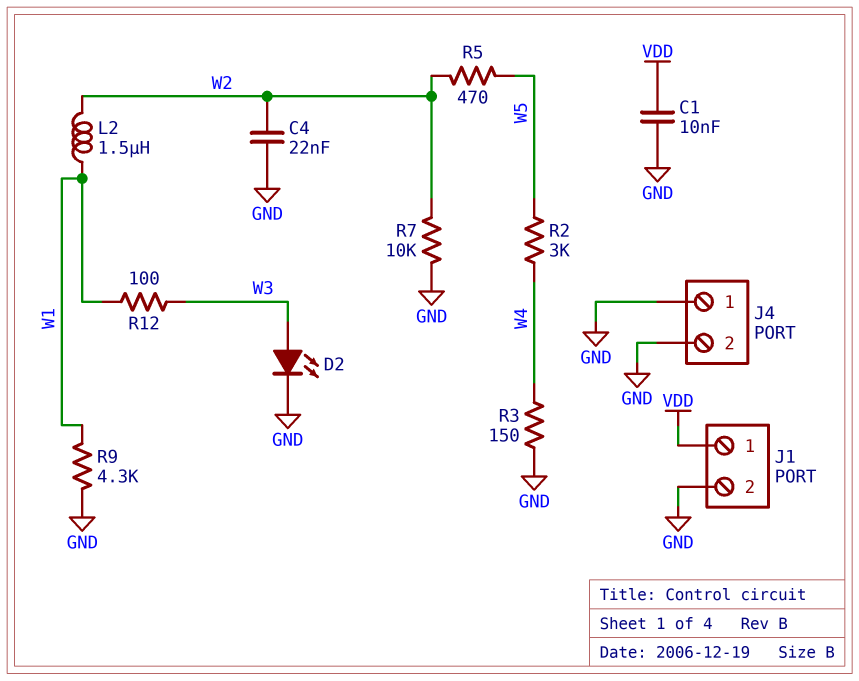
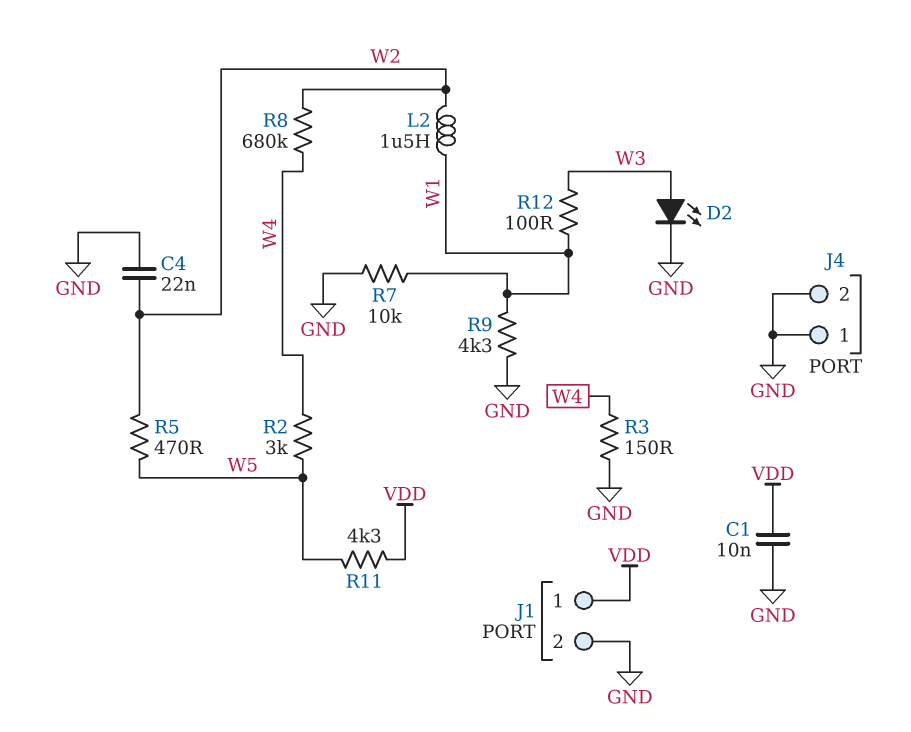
R7: 10k (GND, W2) -> 10k (GND, W1)
R8: none -> 680k (W2, W4)
R11: none -> 4.3k (VDD, W5)

